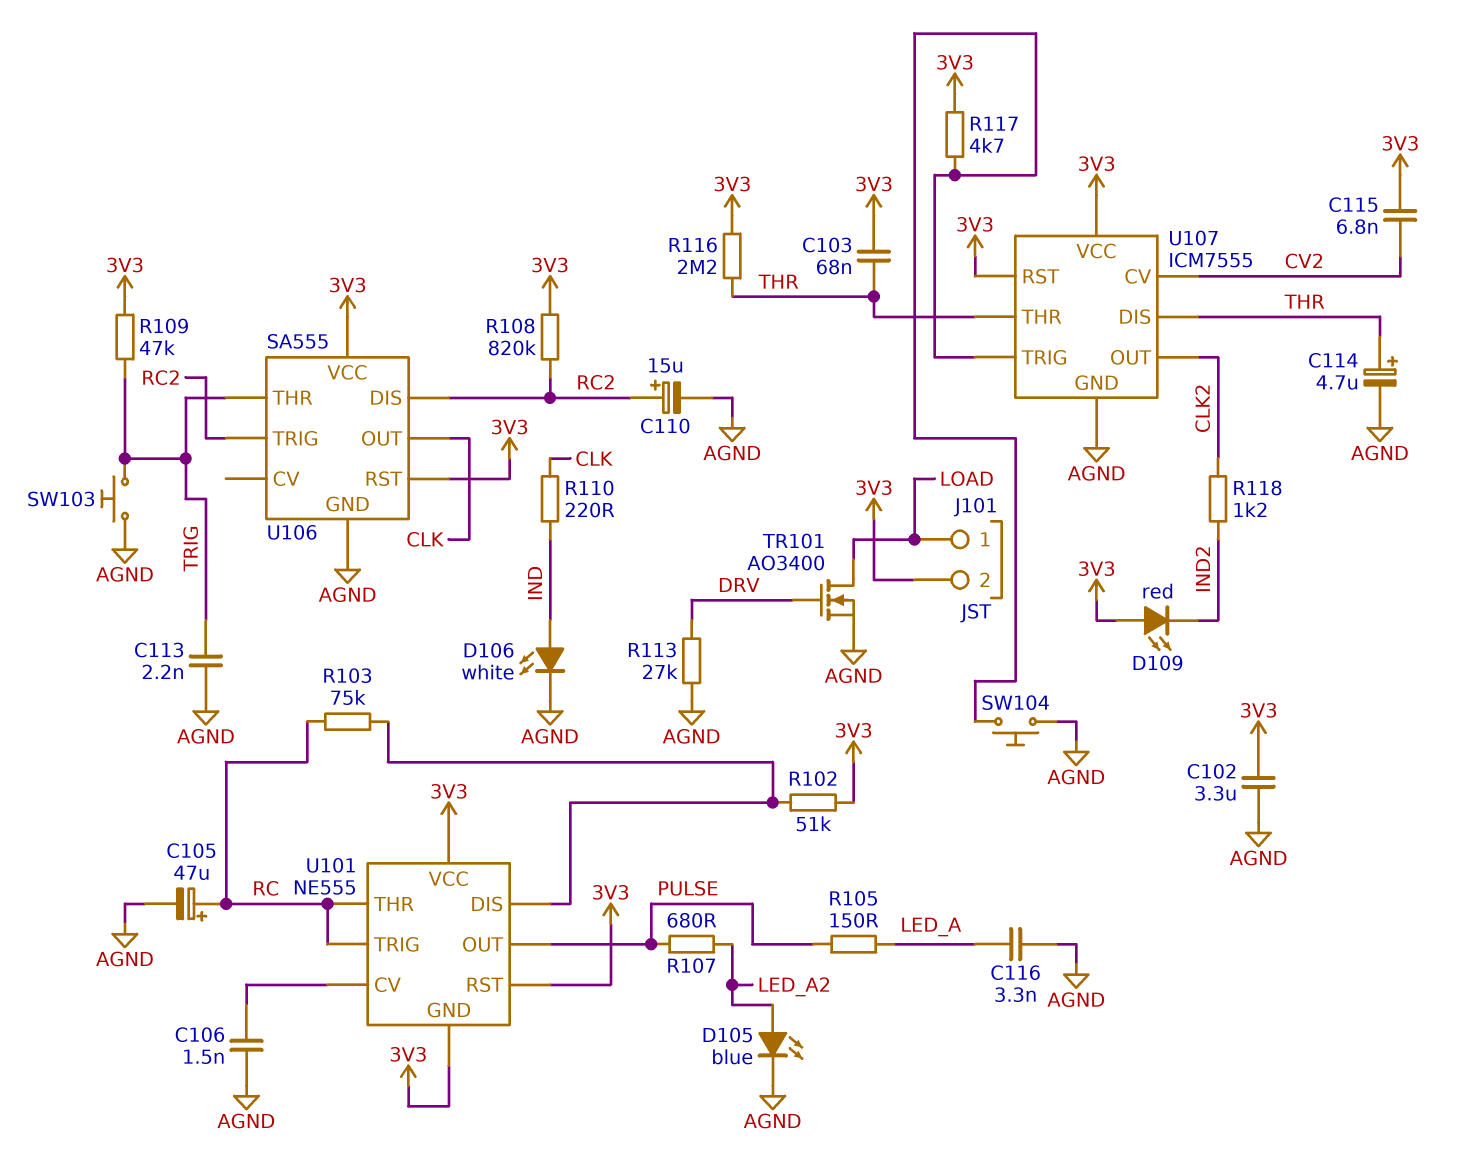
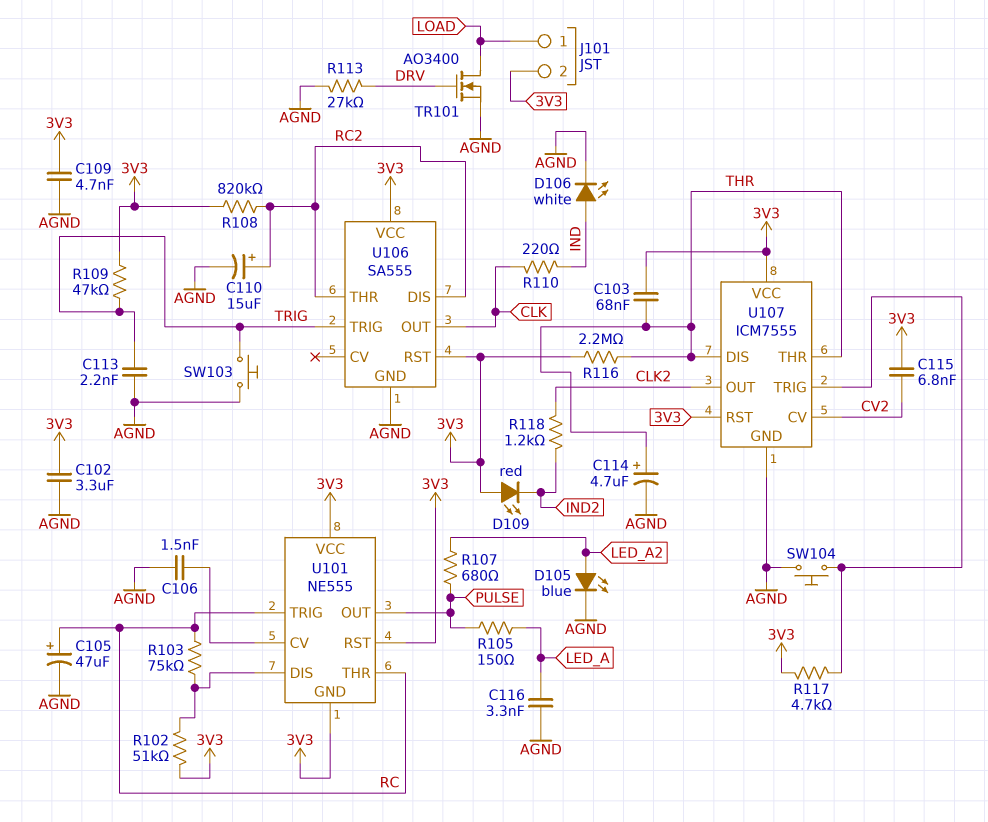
C109: none -> 4.7nF (3V3, AGND)
U106 pin THR: TRIG -> RC2
U106 pin TRIG: RC2 -> TRIG

